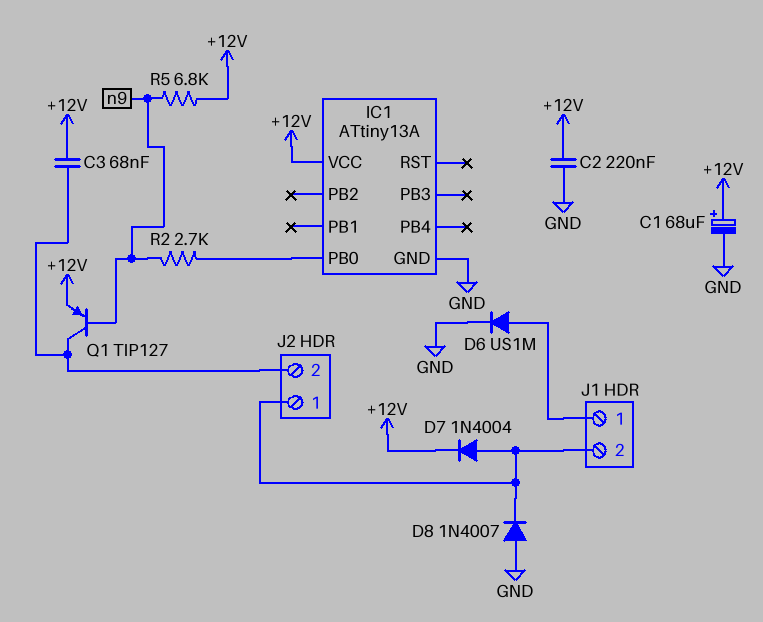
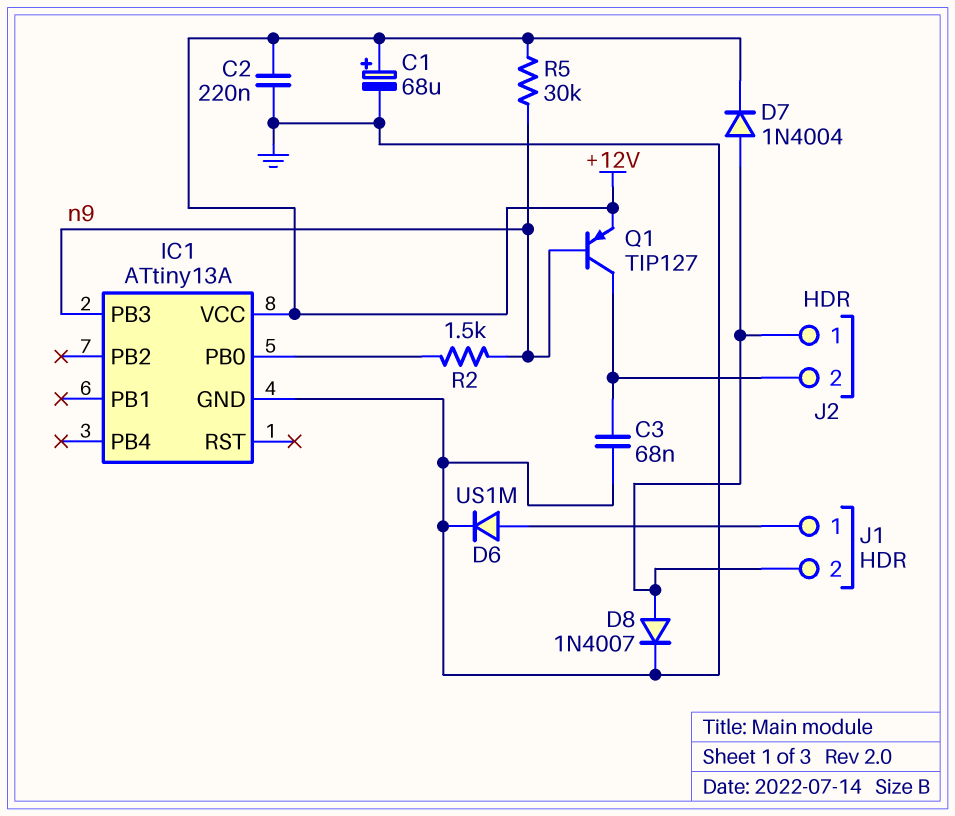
C3: 68nF (+12V, J2/2) -> 68nF (GND, J2/2)
D8: diode 1N4007 (A GND, K J1/2) -> diode 1N4007 (A J1/2, K GND)
IC1 pin PB3: none -> n9
R2: 2.7k (IC1/PB0, n9) -> 1.5k (IC1/PB0, n9)
R5: 6.8k (+12V, n9) -> 30k (+12V, n9)

